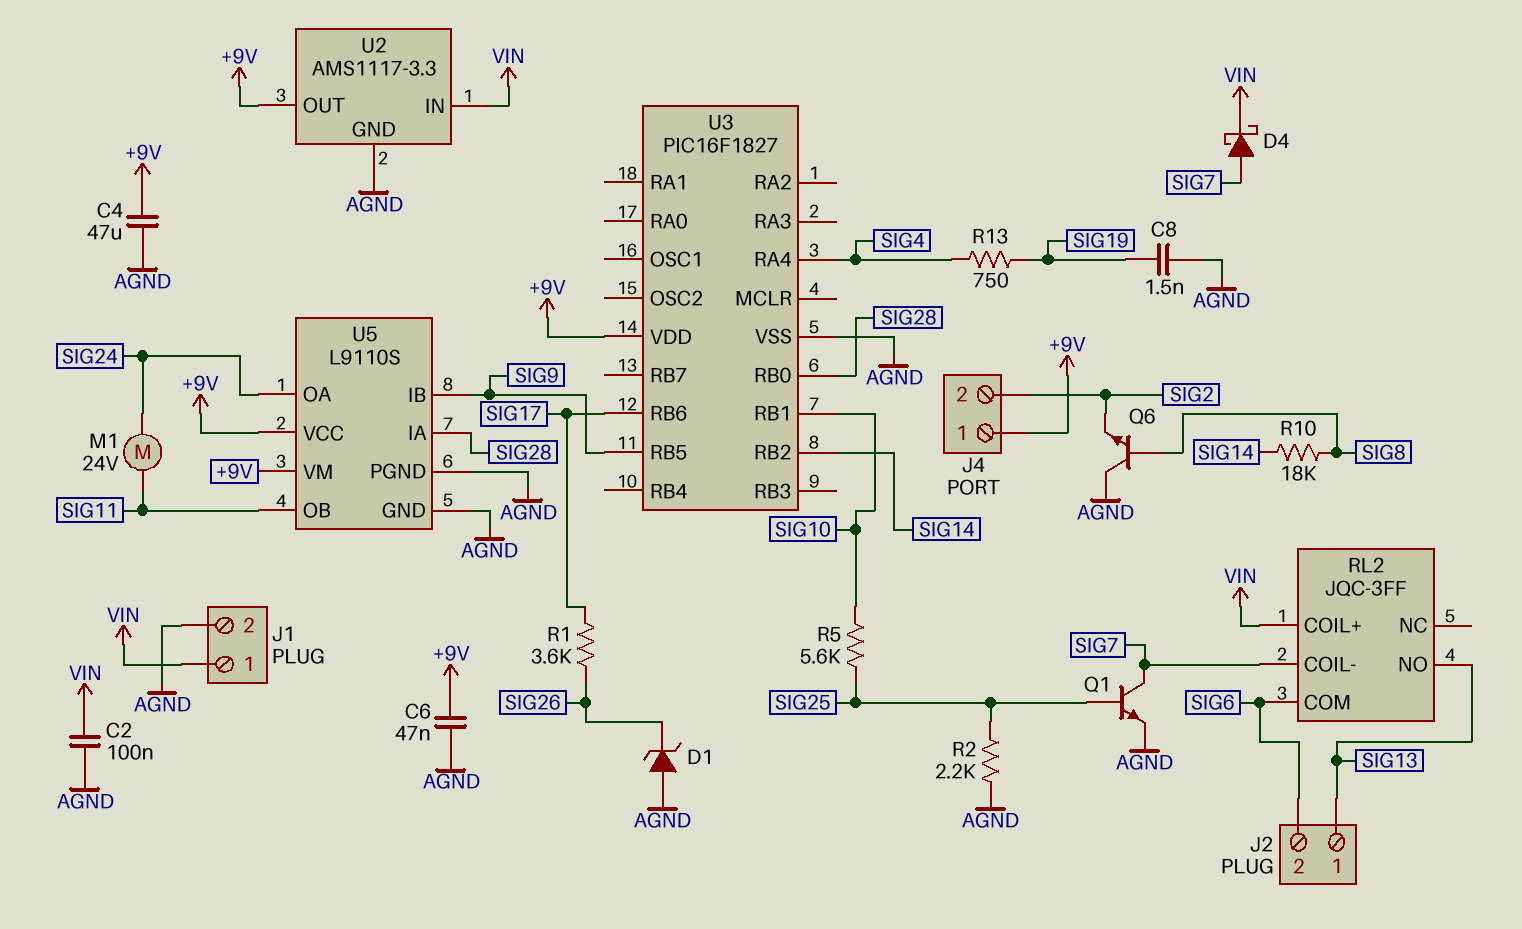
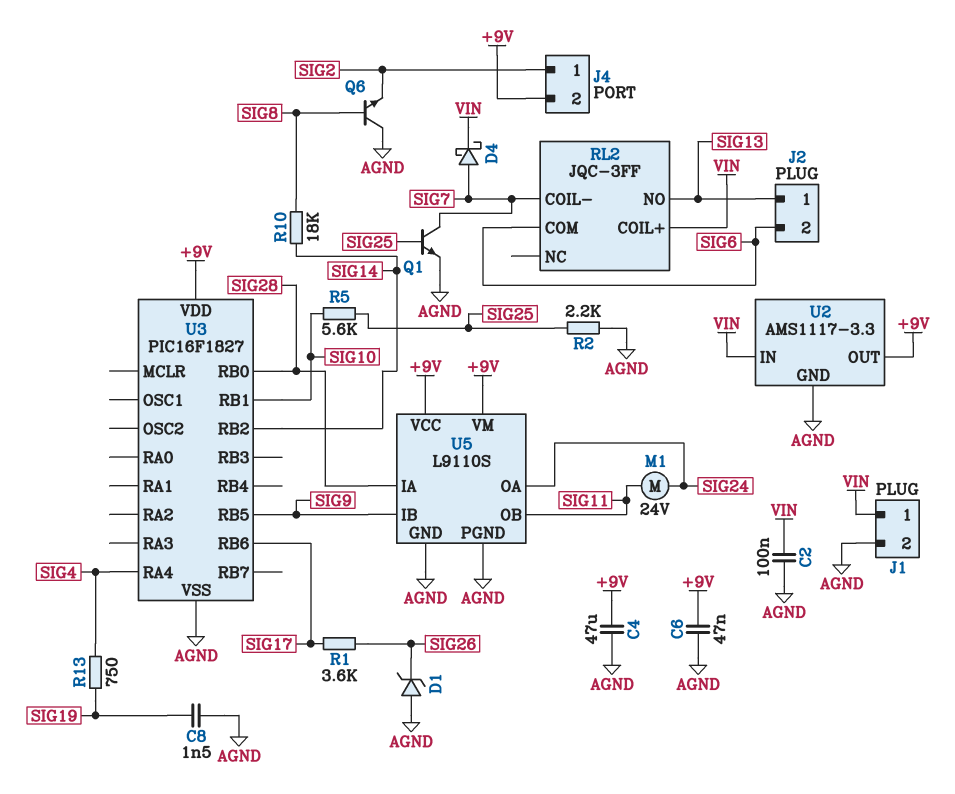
J4 pin 1: +9V -> SIG2
J4 pin 2: SIG2 -> +9V

